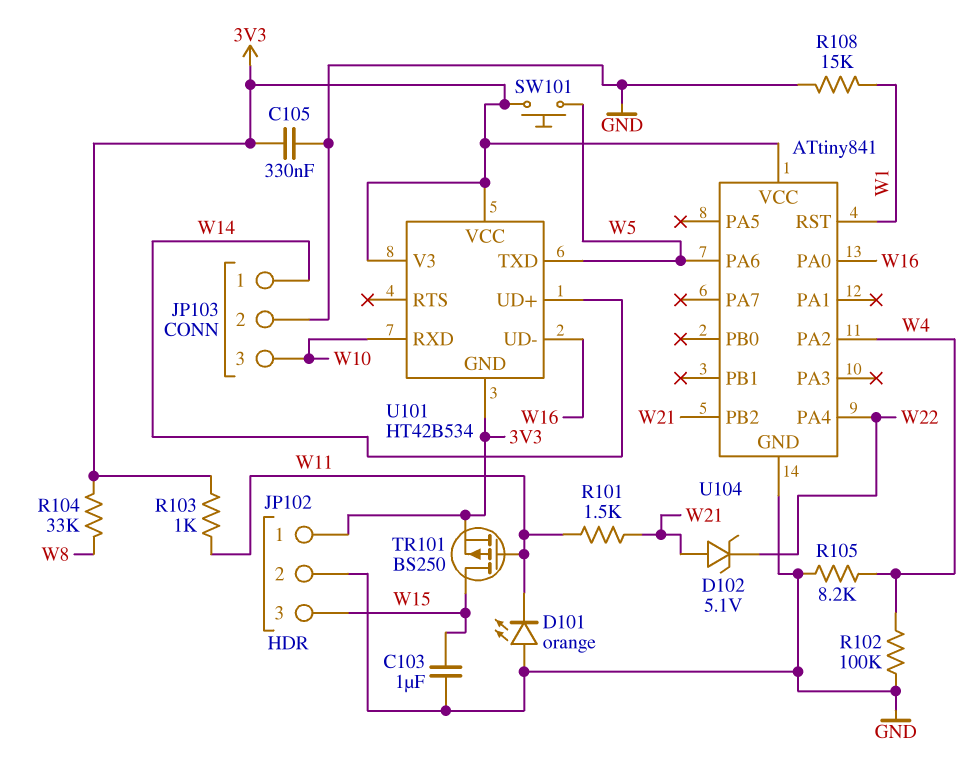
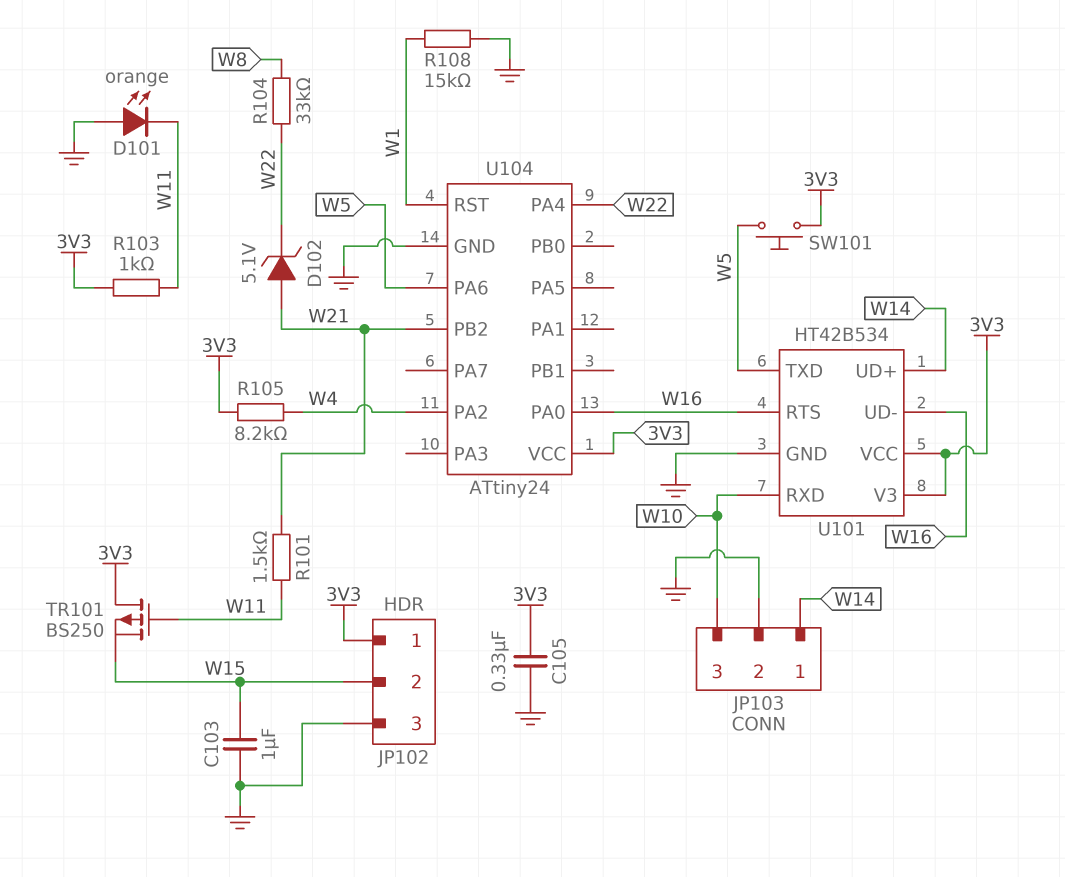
JP102 pin 2: GND -> W15
JP102 pin 3: W15 -> GND
R102: 100k (GND, W4) -> none
R104: 33k (3V3, W8) -> 33k (W8, W22)
R105: 8.2k (GND, W4) -> 8.2k (3V3, W4)
TR101: PMOS BS250 (G W11, D W15, S 3V3) -> PMOS BS250 (G W11, D 3V3, S W15)
U101 pin GND: 3V3 -> GND
U101 pin RTS: none -> W16
U104: ATtiny841 -> ATtiny24

